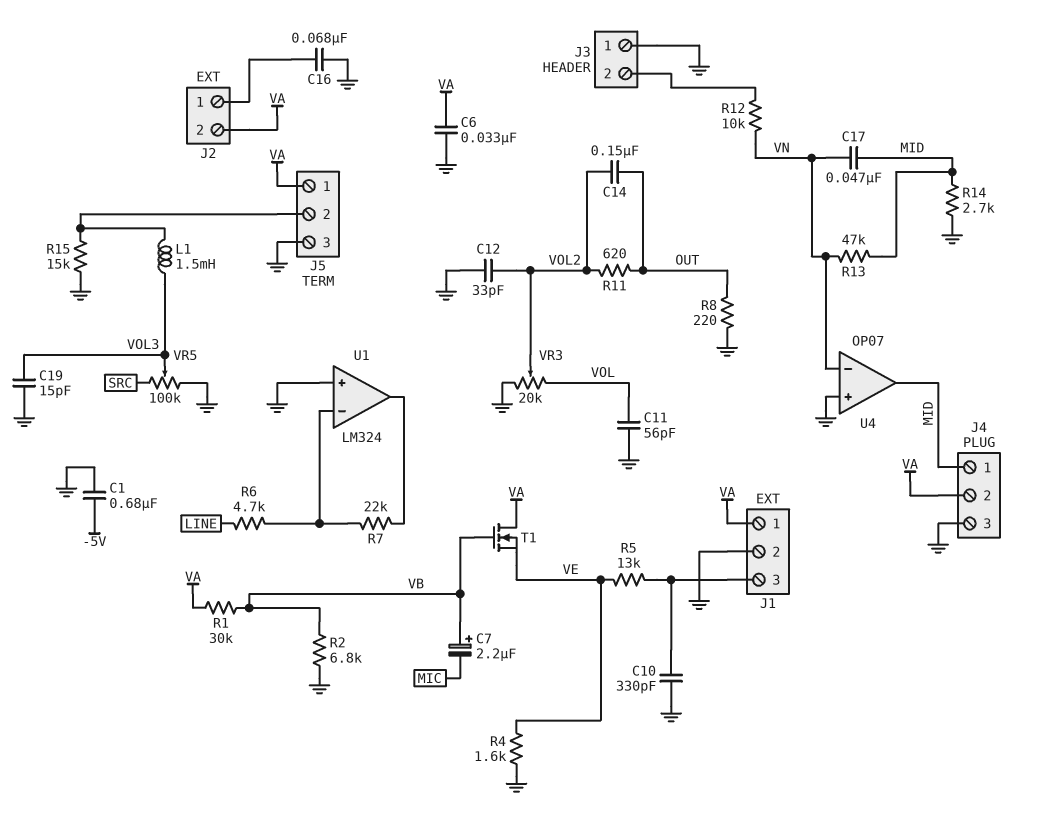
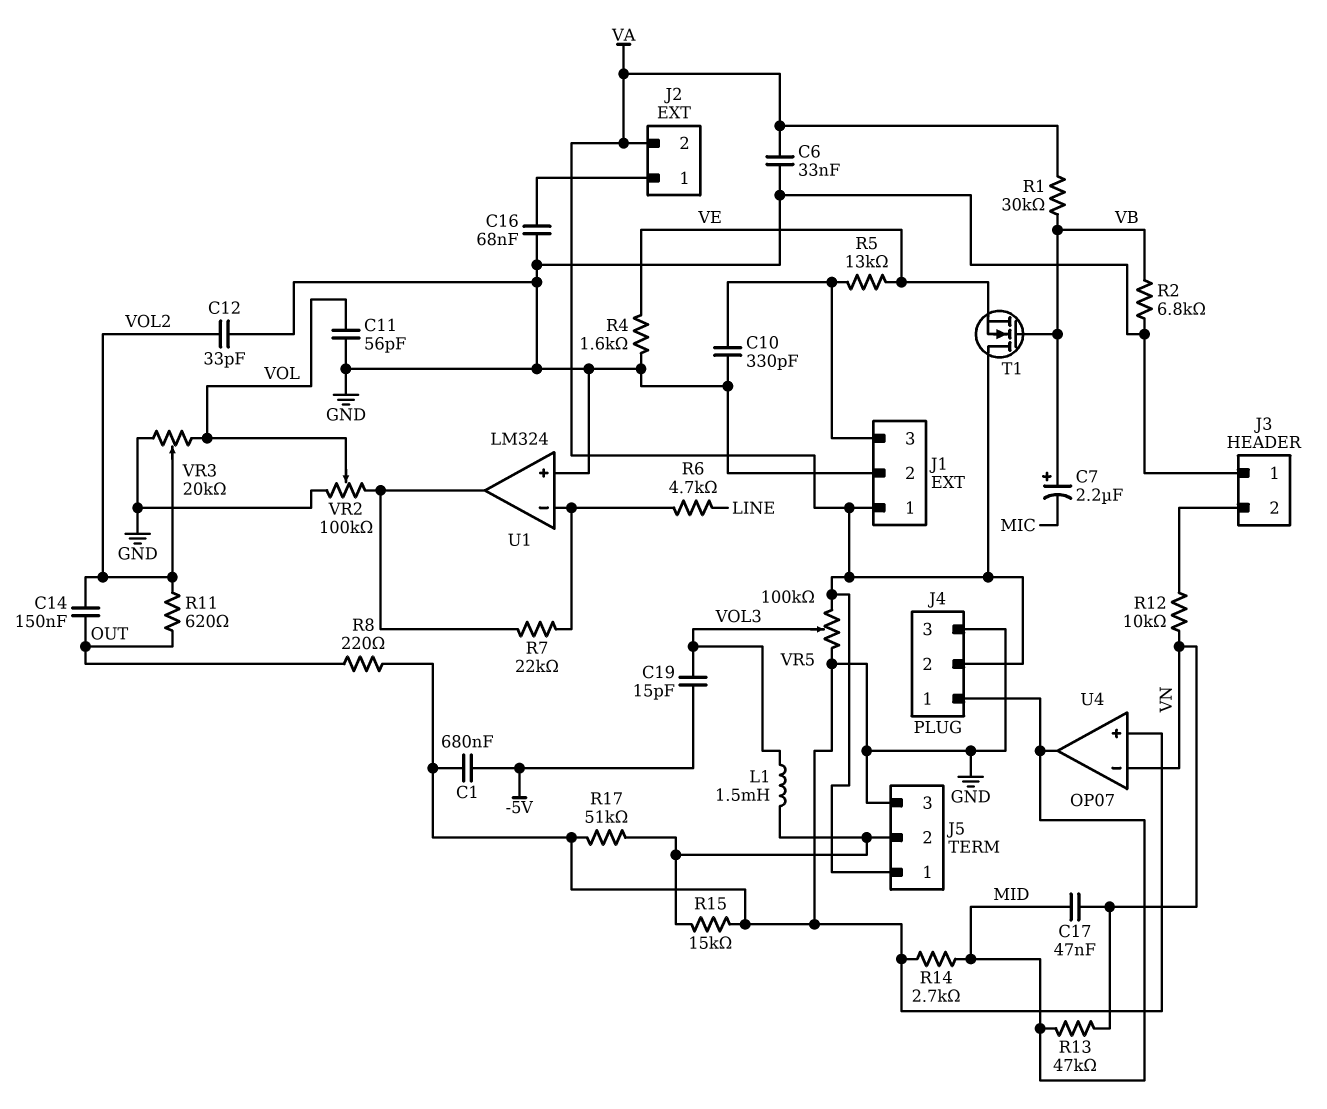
C19: 15pF (GND, VOL3) -> 15pF (-5V, VOL3)
R17: none -> 51k (GND, J5/2)
VR2: none -> 100k (GND, U1/out, wiper VOL)
VR5: 100k (GND, SRC, wiper VOL3) -> 100k (GND, VA, wiper VOL3)

